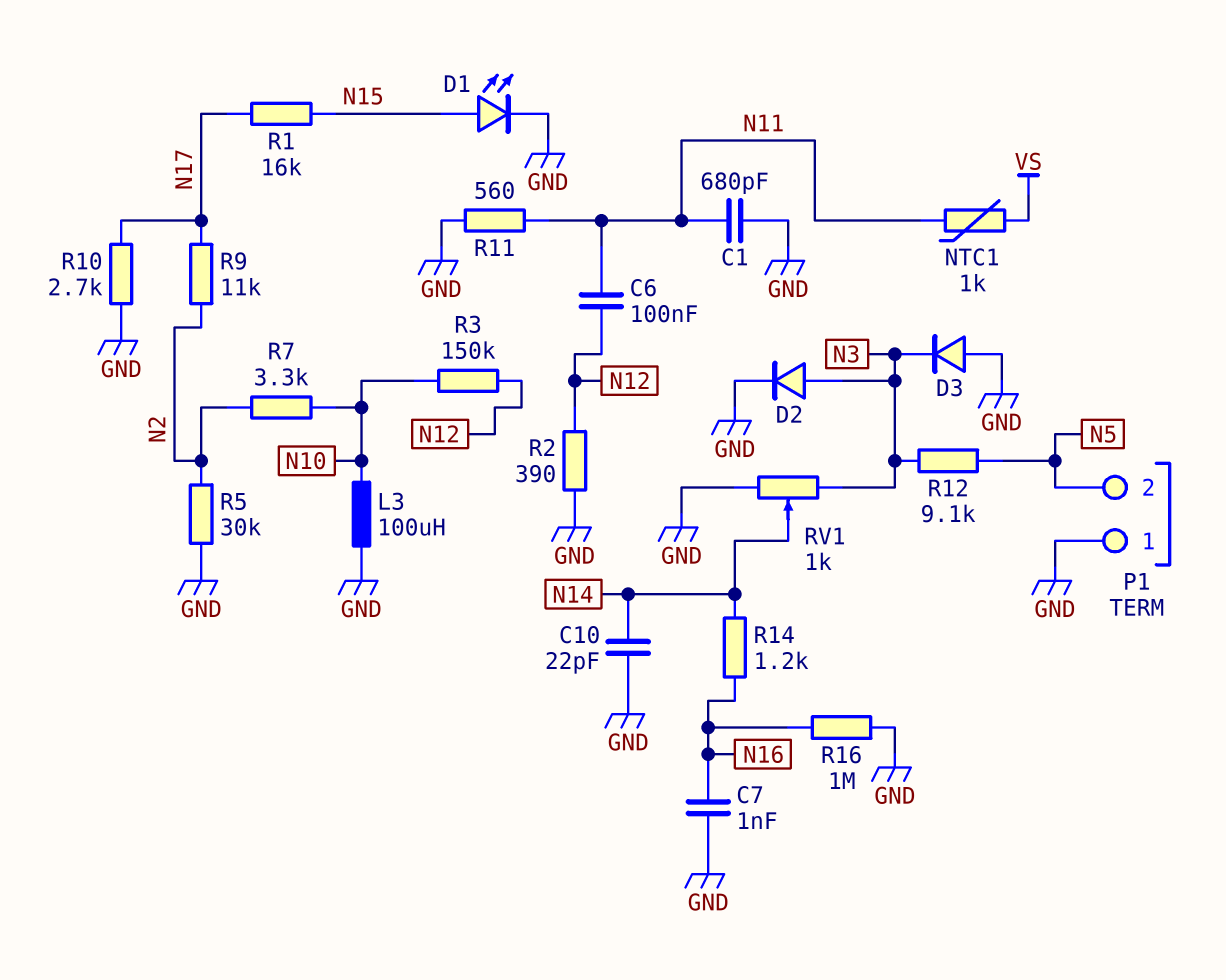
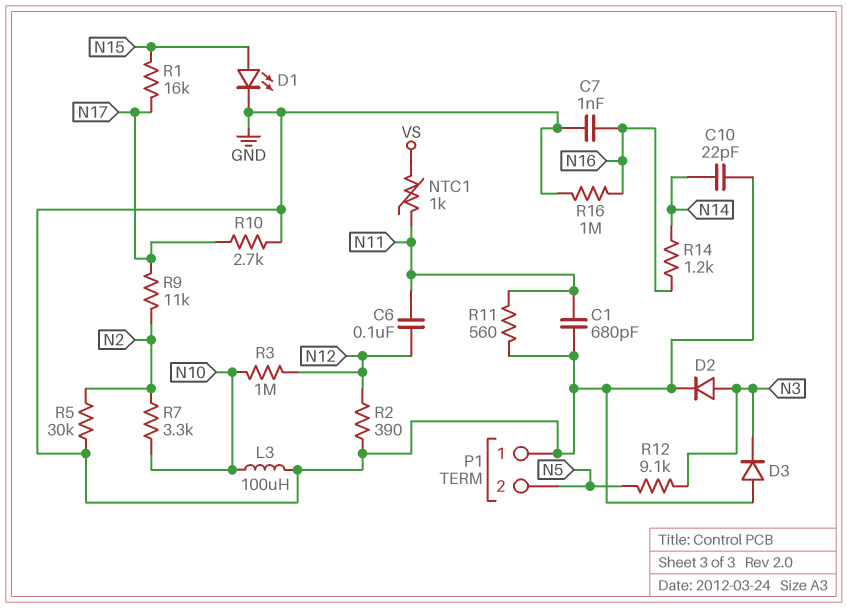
R3: 150k (N10, N12) -> 1M (N10, N12)
RV1: 1k (GND, N3, wiper N14) -> none

